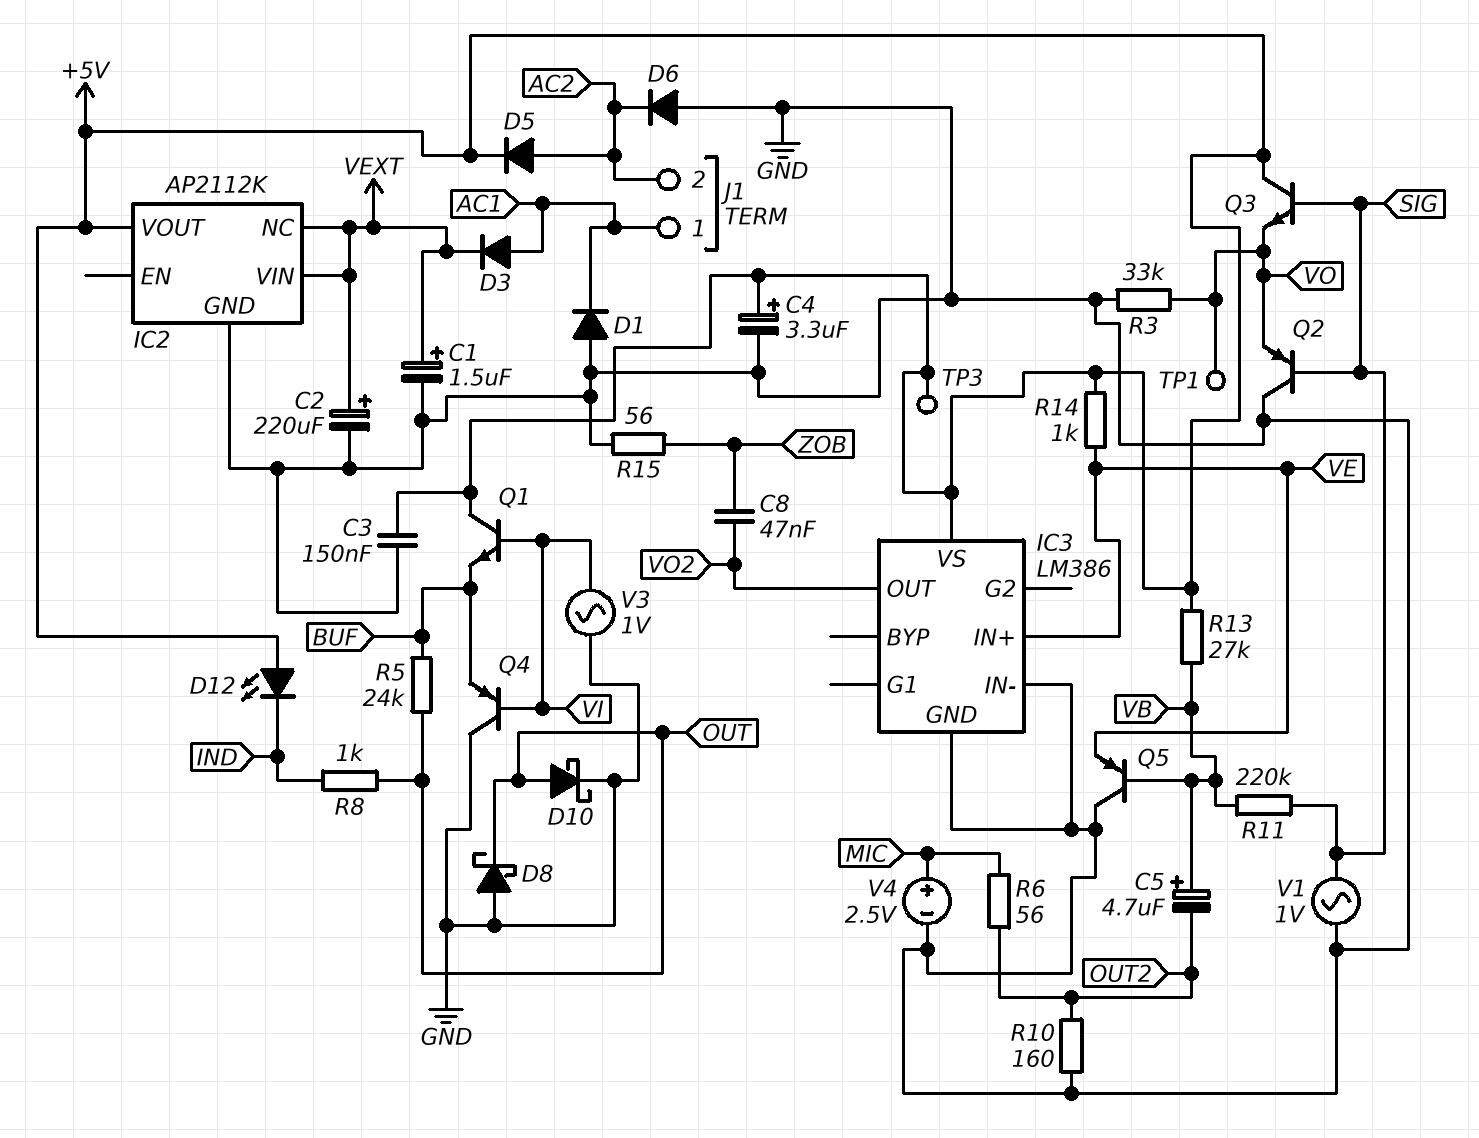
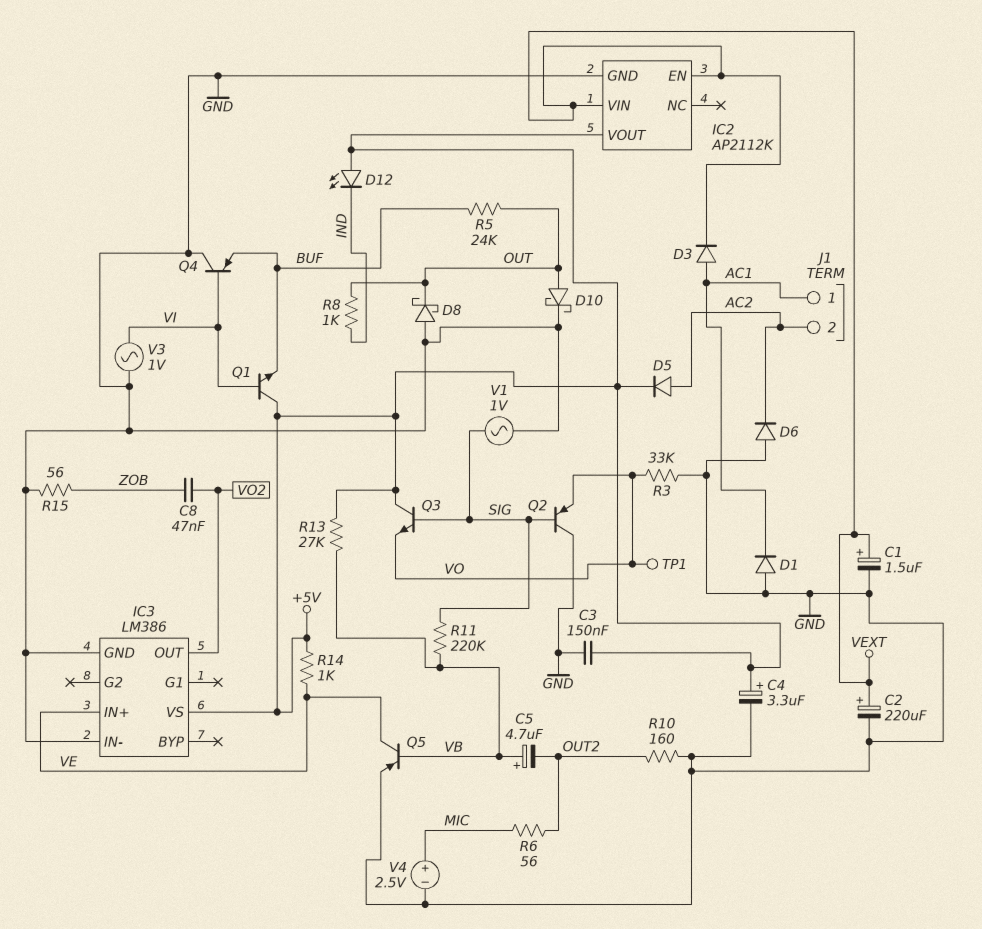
IC2 pin EN: none -> VEXT
IC2 pin NC: VEXT -> none
Q5: PNP (B VB, C GND, E VE) -> PNP (B VB, C VE, E GND)
TP3: test point (+5V) -> none

